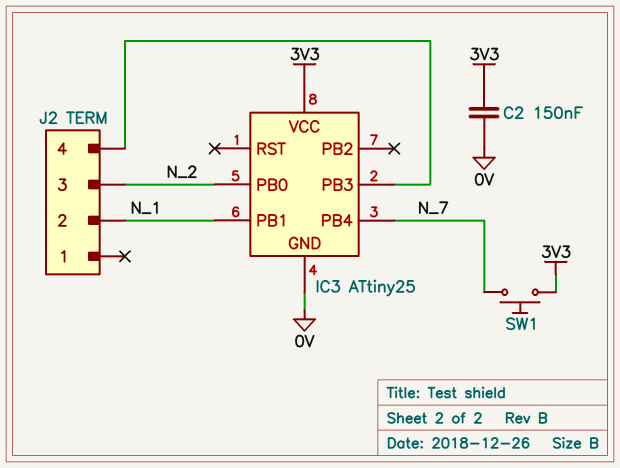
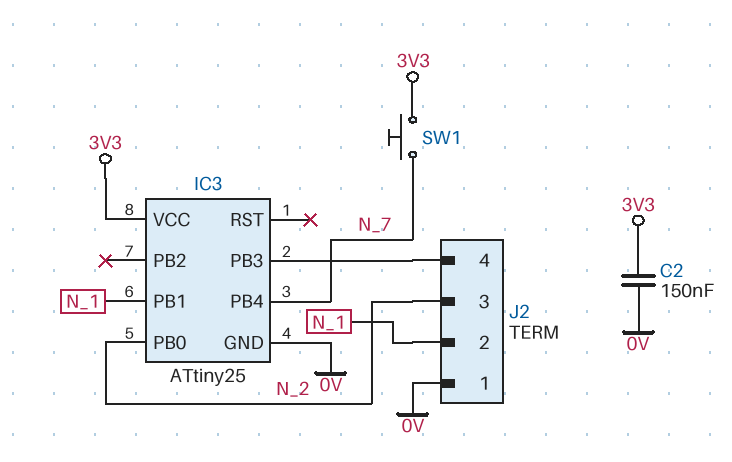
J2 pin 1: none -> 0V

